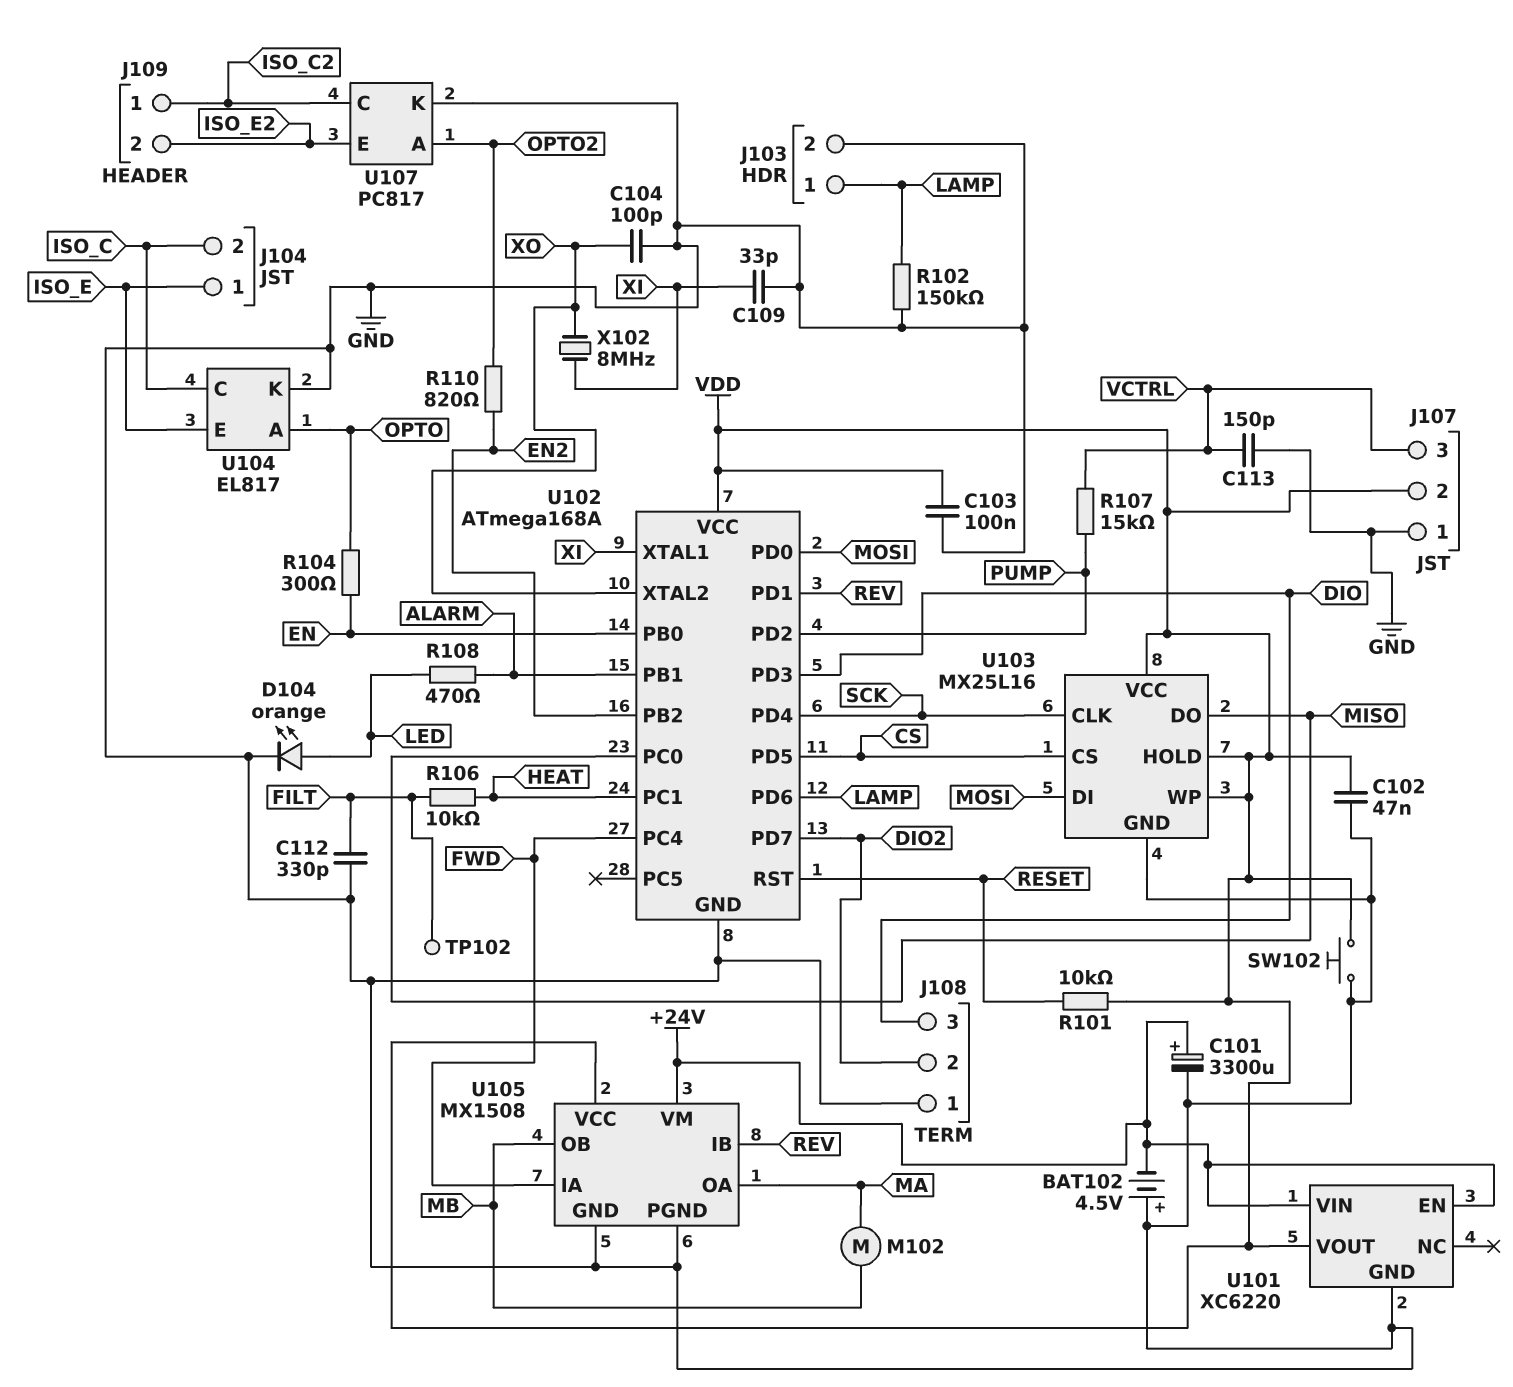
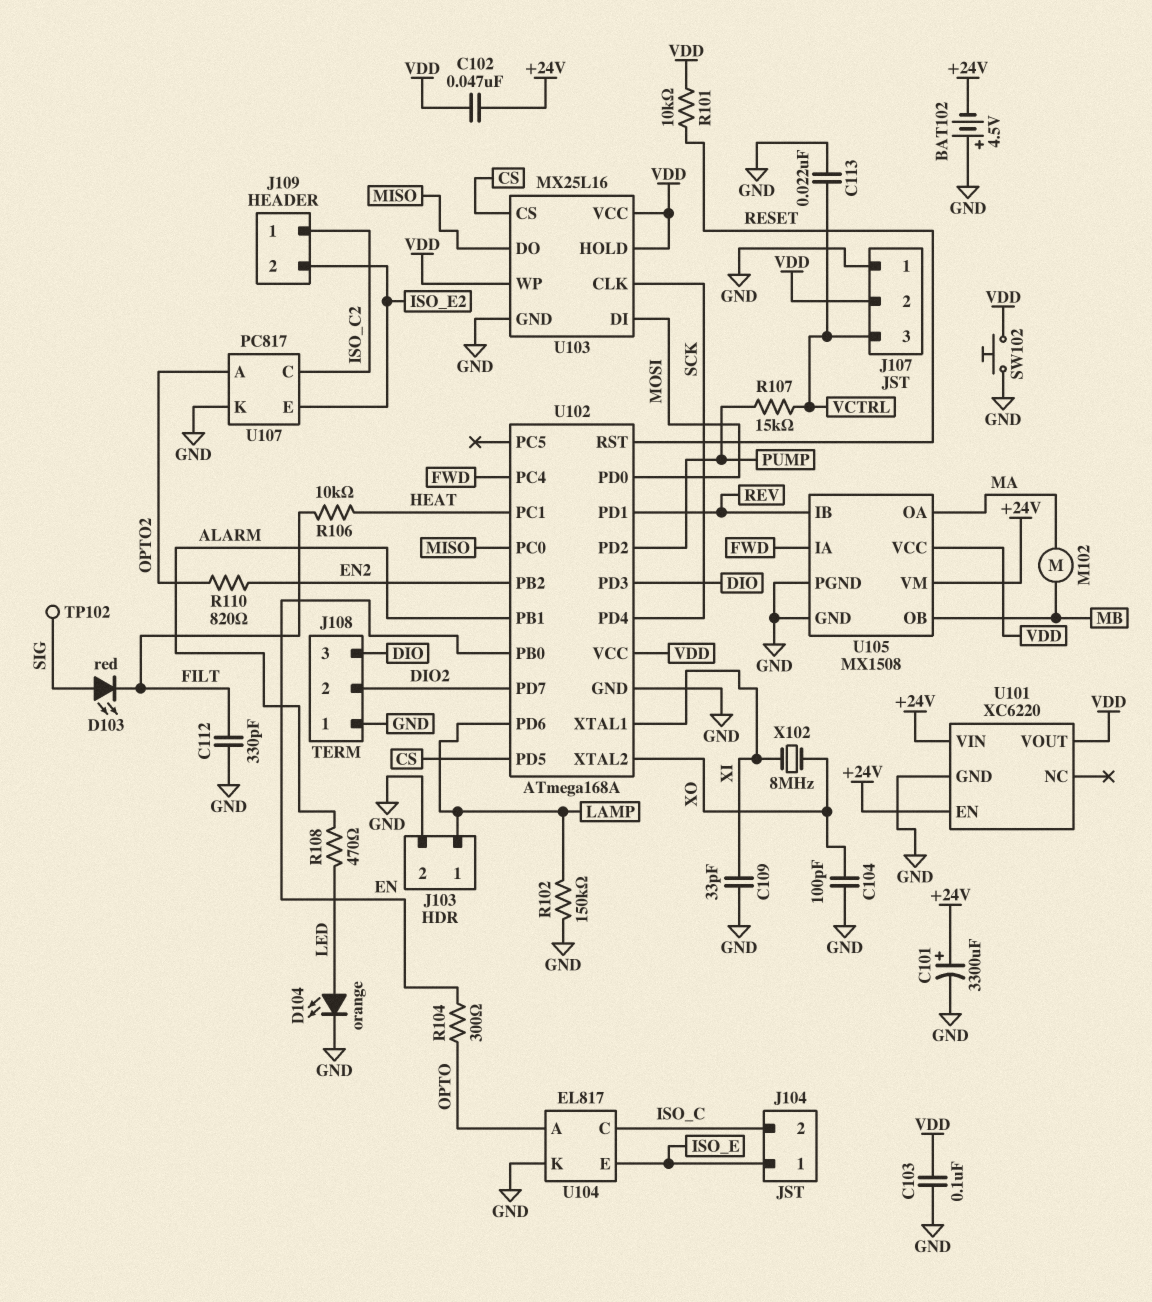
C102: 47nF (GND, VDD) -> 47nF (+24V, VDD)
C113: 150pF (GND, VCTRL) -> 22nF (GND, VCTRL)
D103: none -> LED red (A SIG, K FILT)
TP102: test point (FILT) -> test point (SIG)

